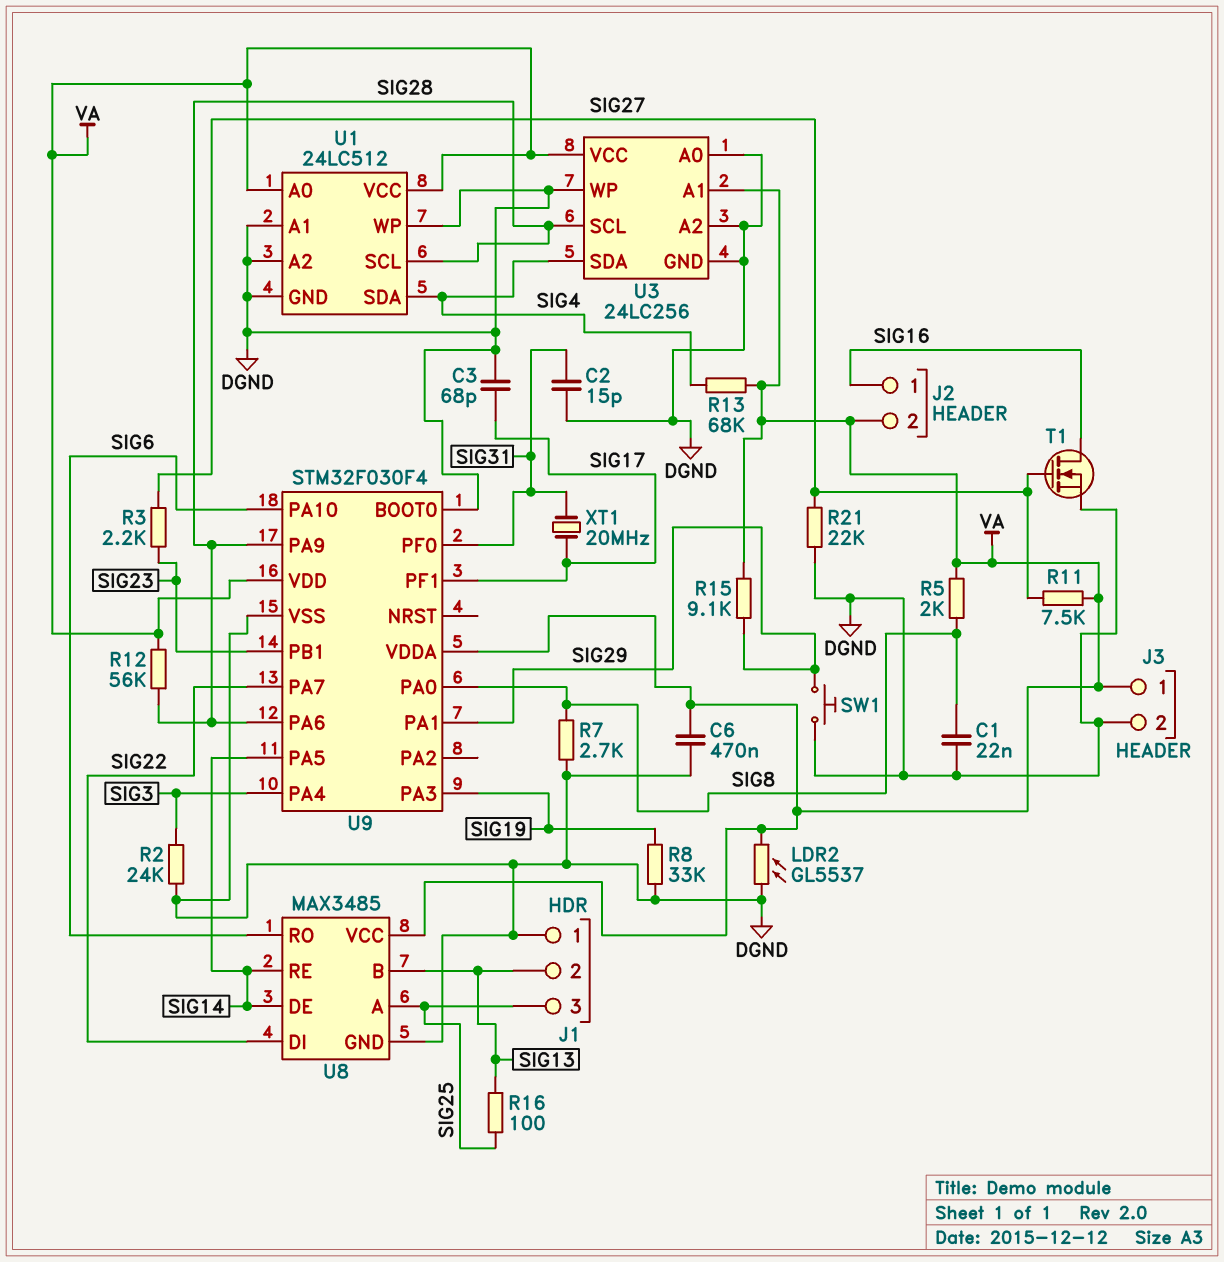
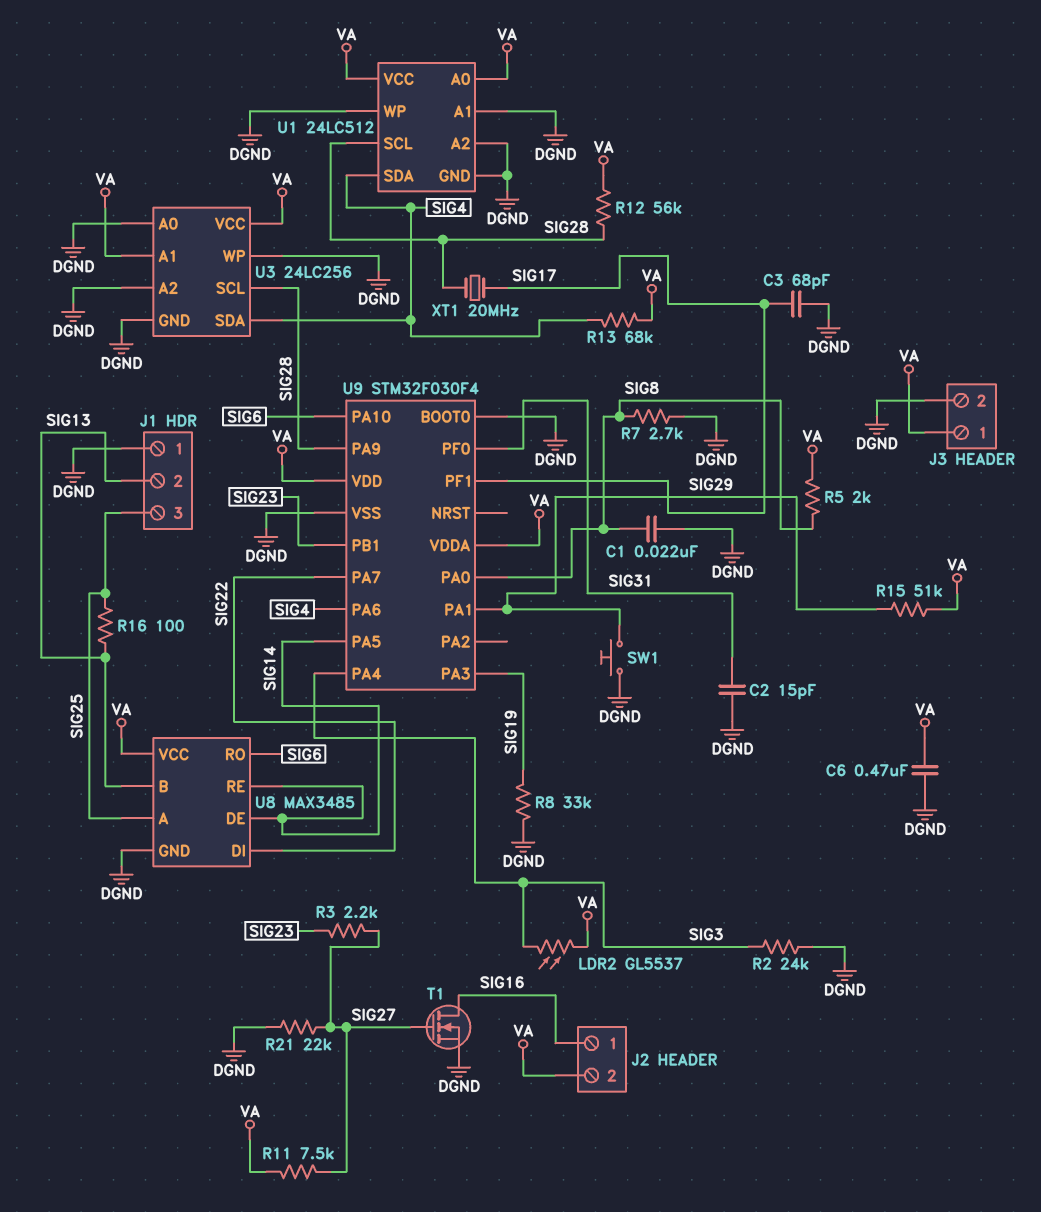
LDR2: GL5537 (DGND, VA) -> GL5537 (SIG3, VA)
R15: 9.1k (SIG29, VA) -> 51k (SIG29, VA)
U9 pin PA6: SIG28 -> SIG4
XT1: 20MHz (SIG17, SIG31) -> 20MHz (SIG17, SIG28)

